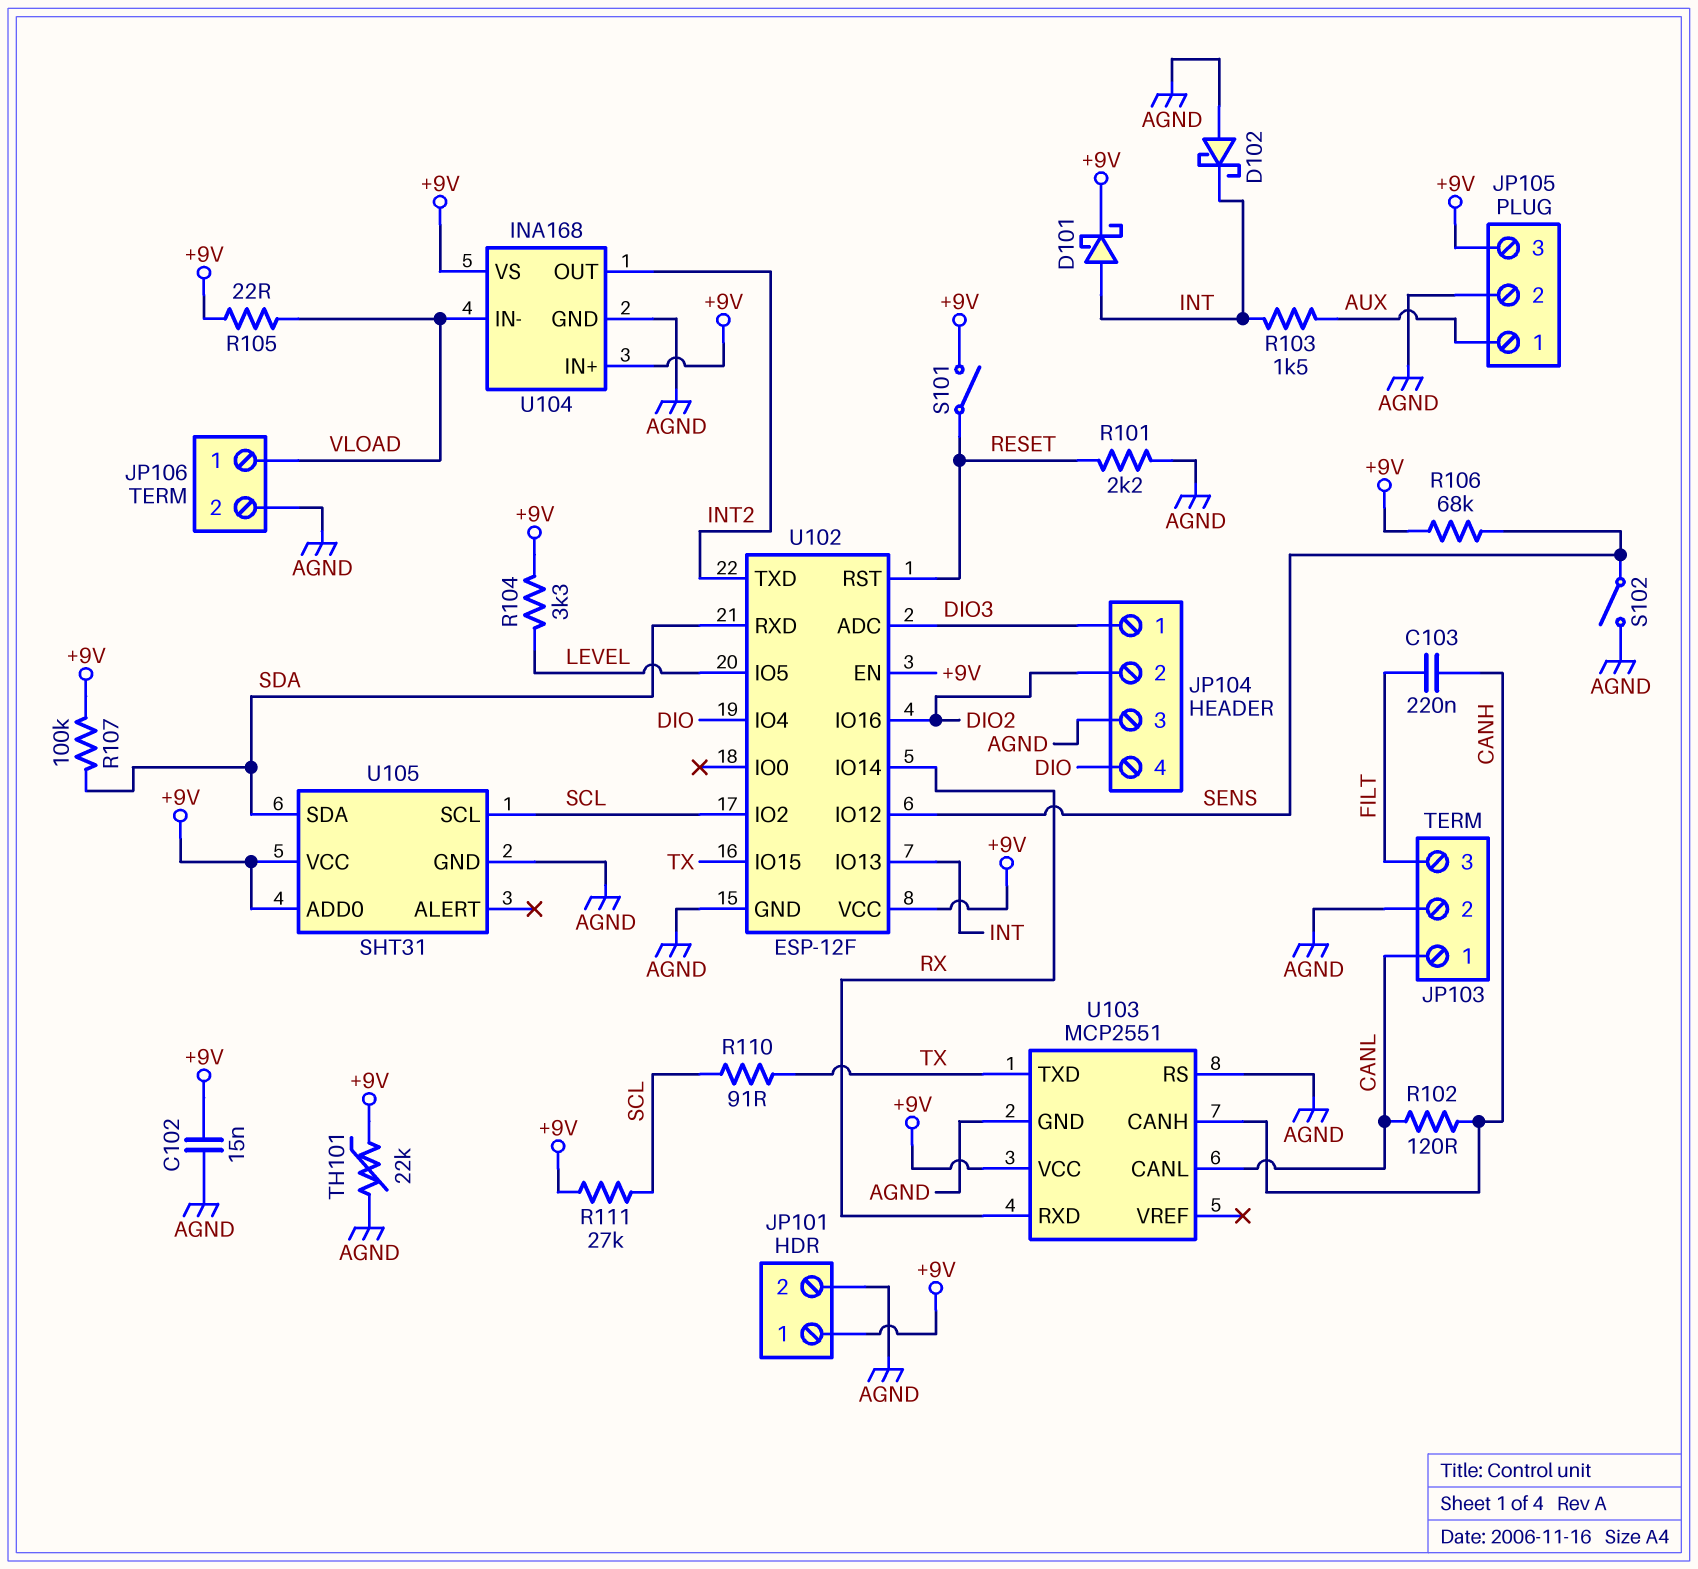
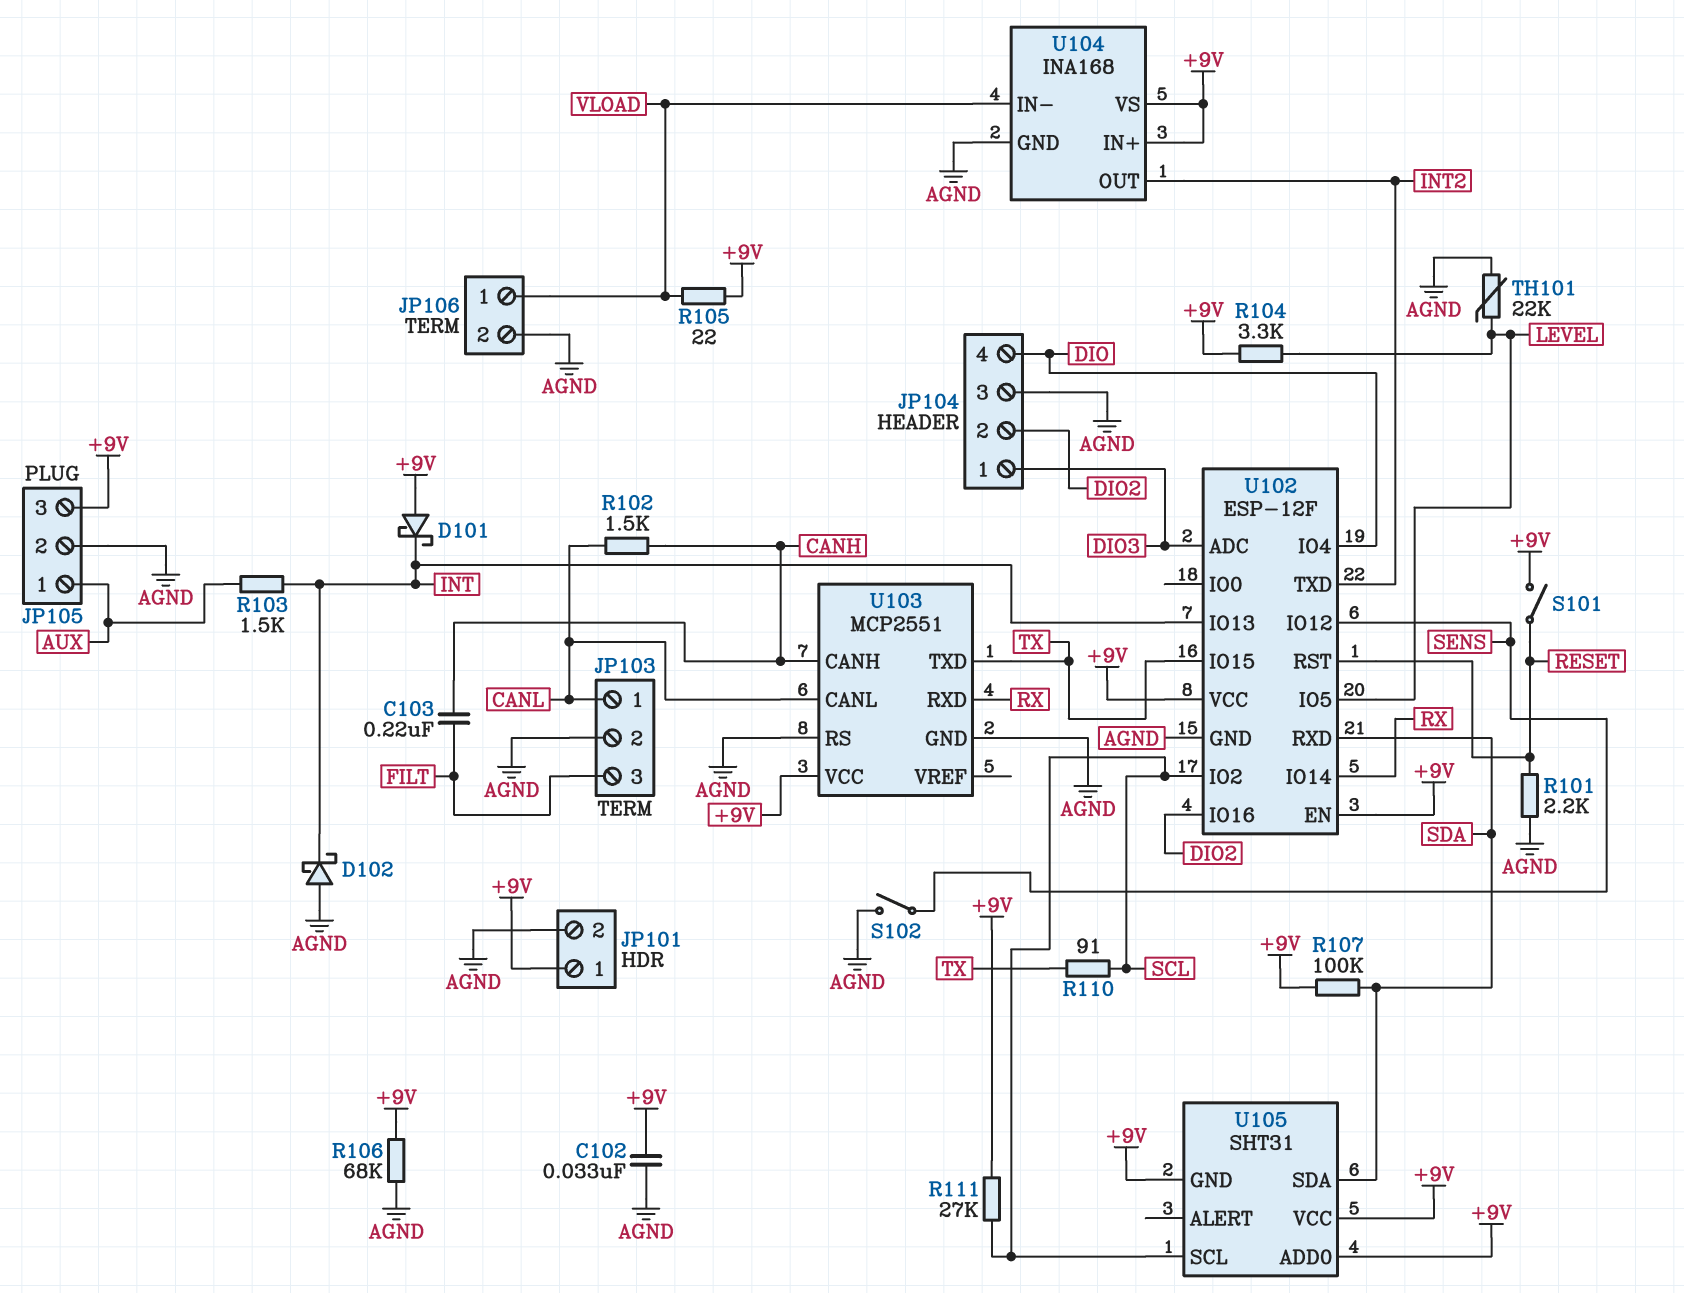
C102: 15nF (+9V, AGND) -> 33nF (+9V, AGND)
D101: schottky (A INT, K +9V) -> schottky (A +9V, K INT)
R102: 120 (CANH, CANL) -> 1.5k (CANH, CANL)
R106: 68k (+9V, SENS) -> 68k (+9V, AGND)
TH101: 22k (+9V, AGND) -> 22k (AGND, LEVEL)
U105 pin GND: AGND -> +9V

